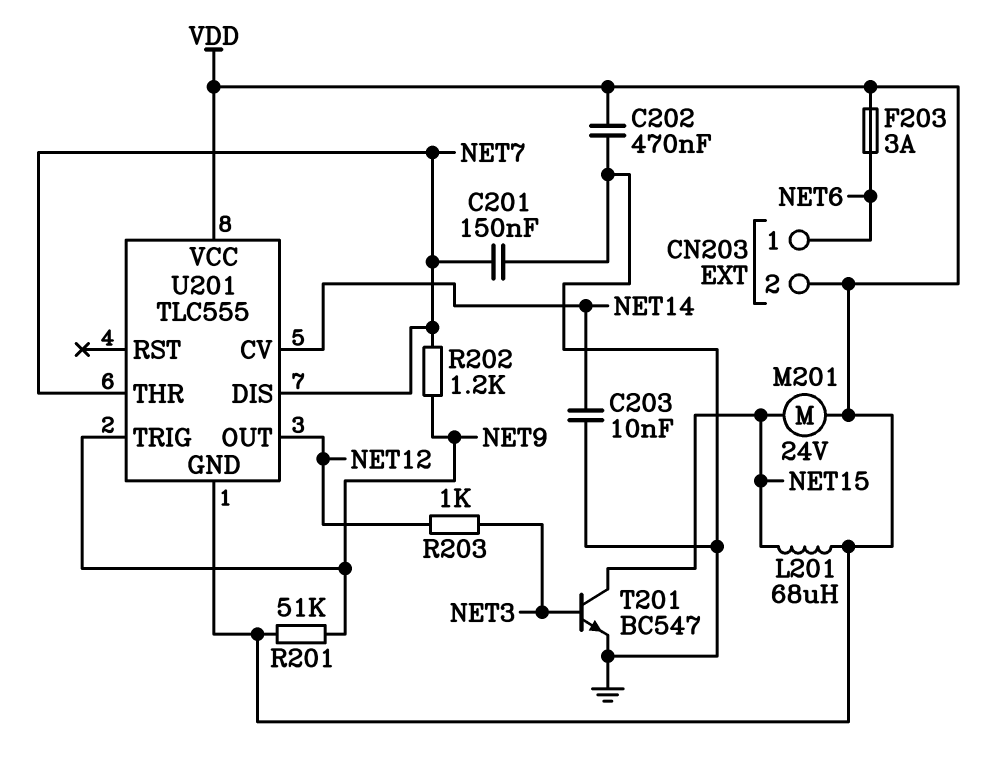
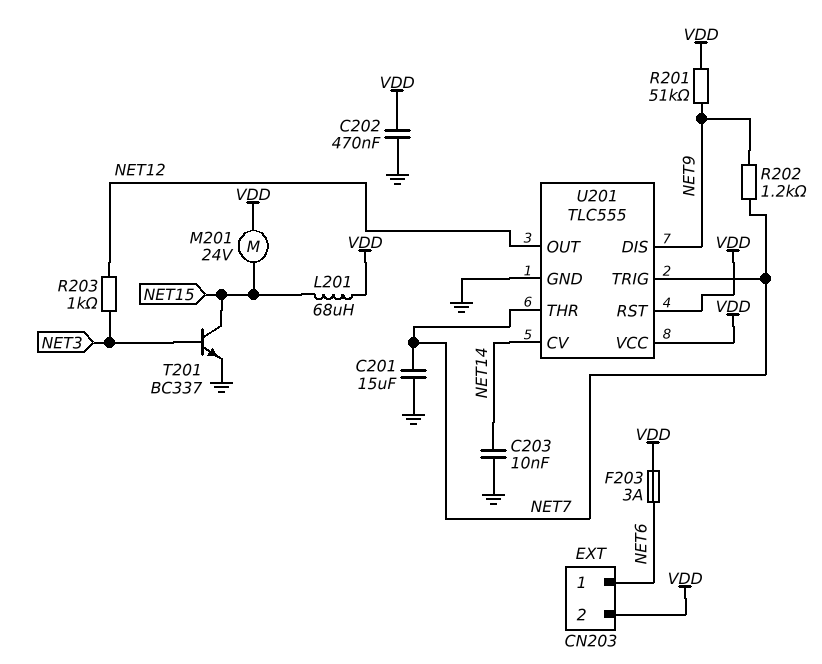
C201: 150nF (GND, NET7) -> 15uF (GND, NET7)
T201: NPN BC547 (B NET3, C NET15, E GND) -> NPN BC337 (B NET3, C NET15, E GND)
U201 pin DIS: NET7 -> NET9
U201 pin GND: VDD -> GND
U201 pin RST: none -> VDD
U201 pin TRIG: NET9 -> NET7

